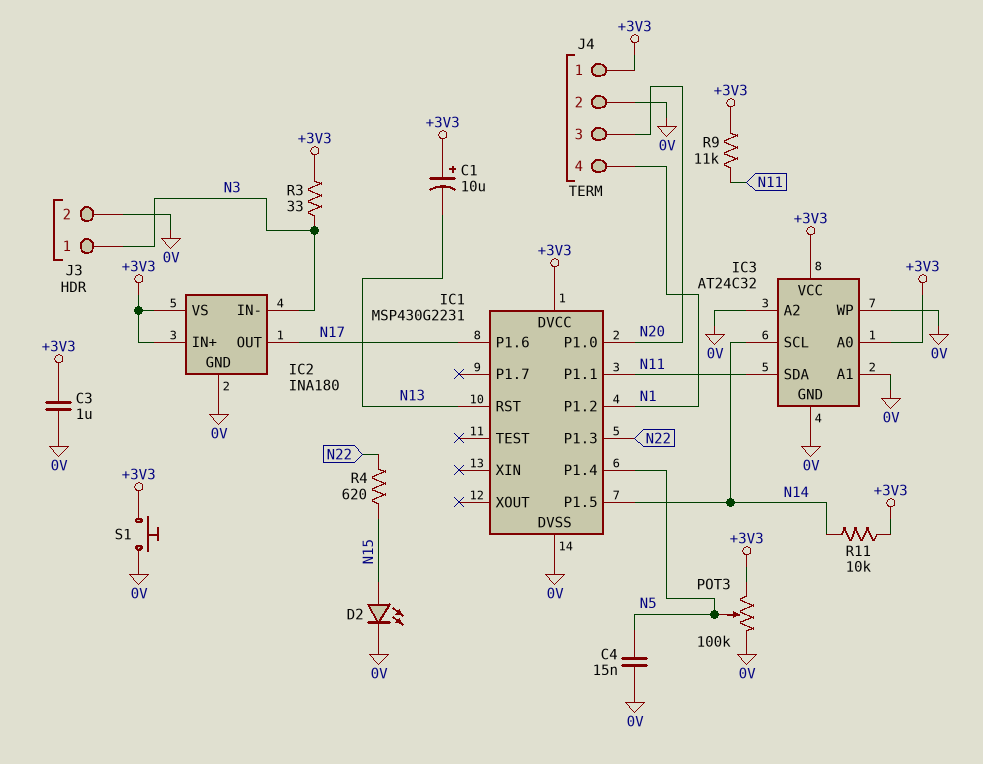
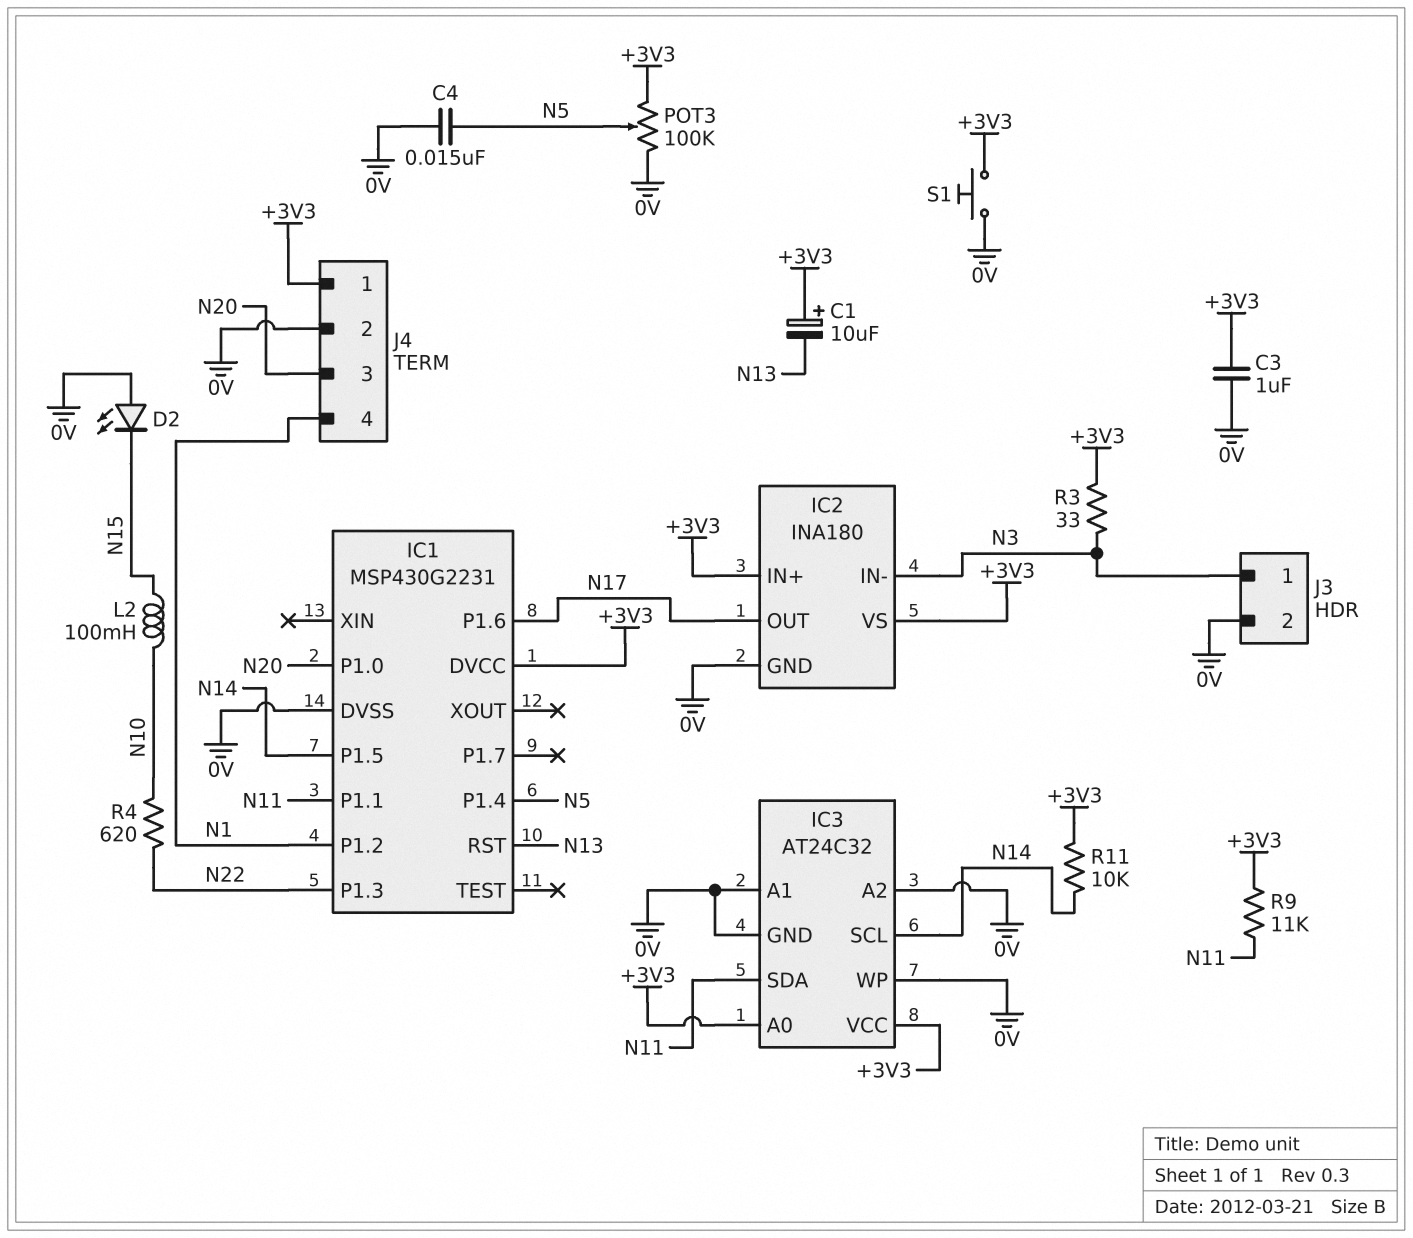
D2: LED (A N15, K 0V) -> LED (A 0V, K N15)
L2: none -> 100mH (N10, N15)
R4: 620 (N15, N22) -> 620 (N10, N22)

